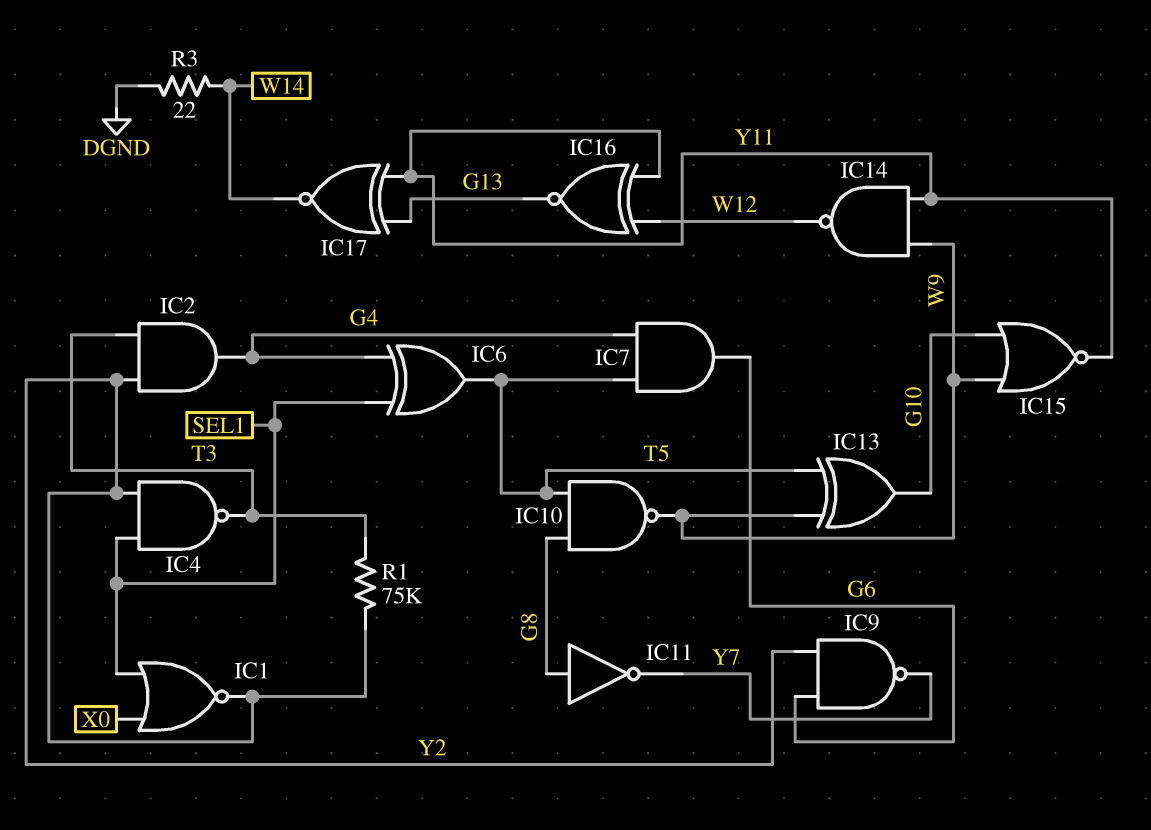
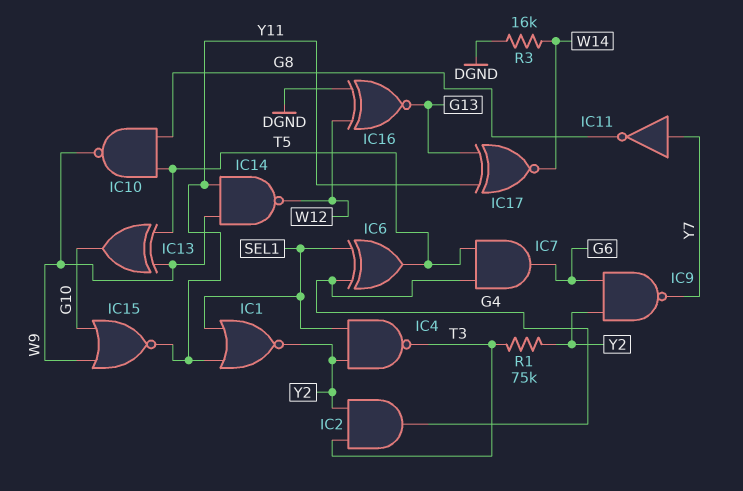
IC1: NOR (in SEL1, in X0, out Y2) -> NOR (in SEL1, in Y11, out Y2)
IC11: NOT (in G8, out Y7) -> NOT (in Y7, out G8)
IC16: XNOR (in W12, in Y11, out G13) -> XNOR (in DGND, in W12, out G13)
R3: 22 (DGND, W14) -> 16k (DGND, W14)

